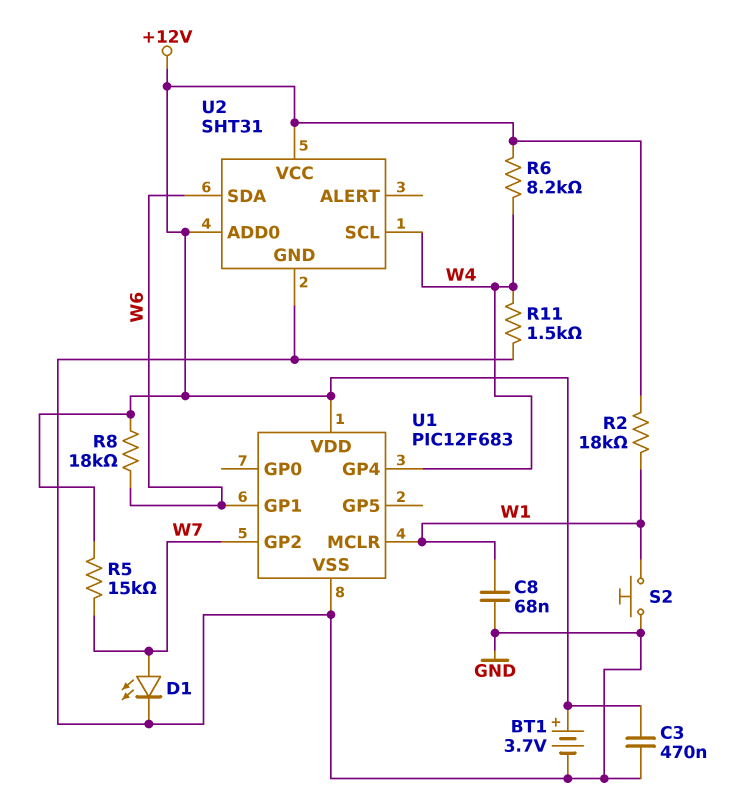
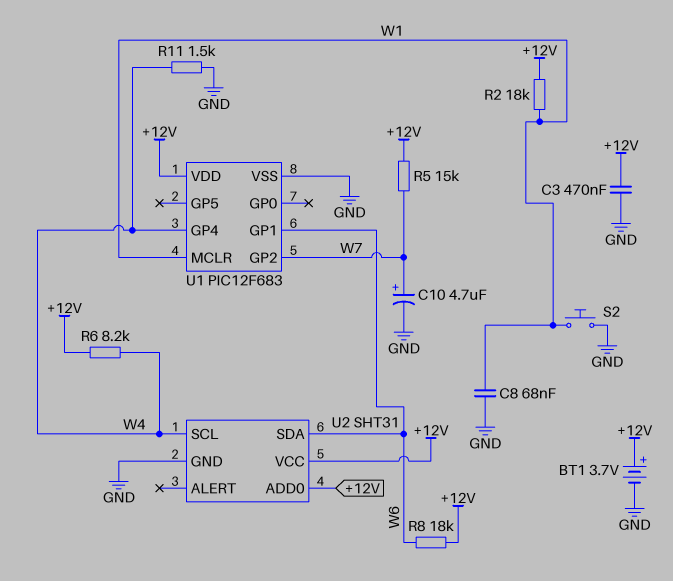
C10: none -> 4.7uF (plus W7, minus GND)
D1: LED (A W7, K GND) -> none

